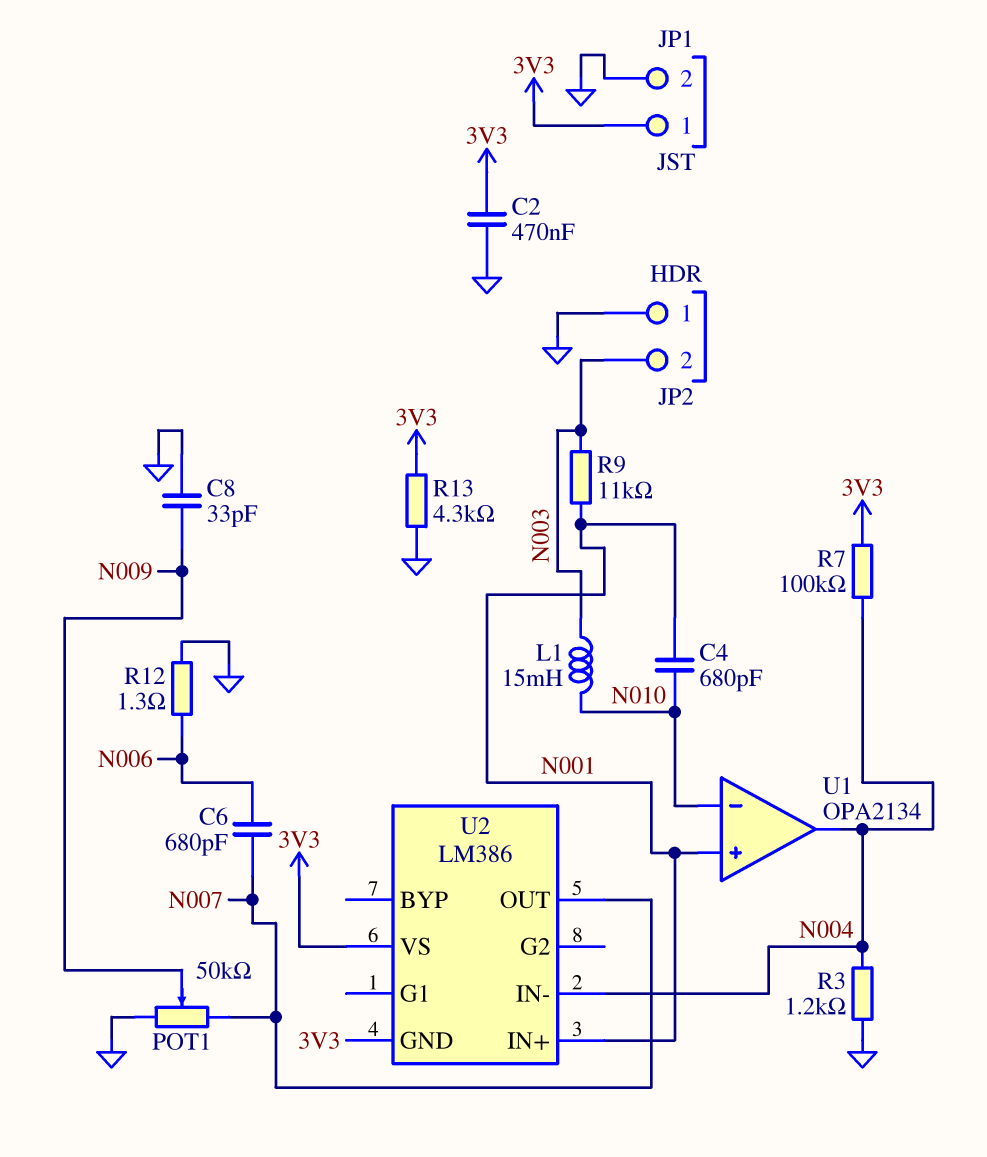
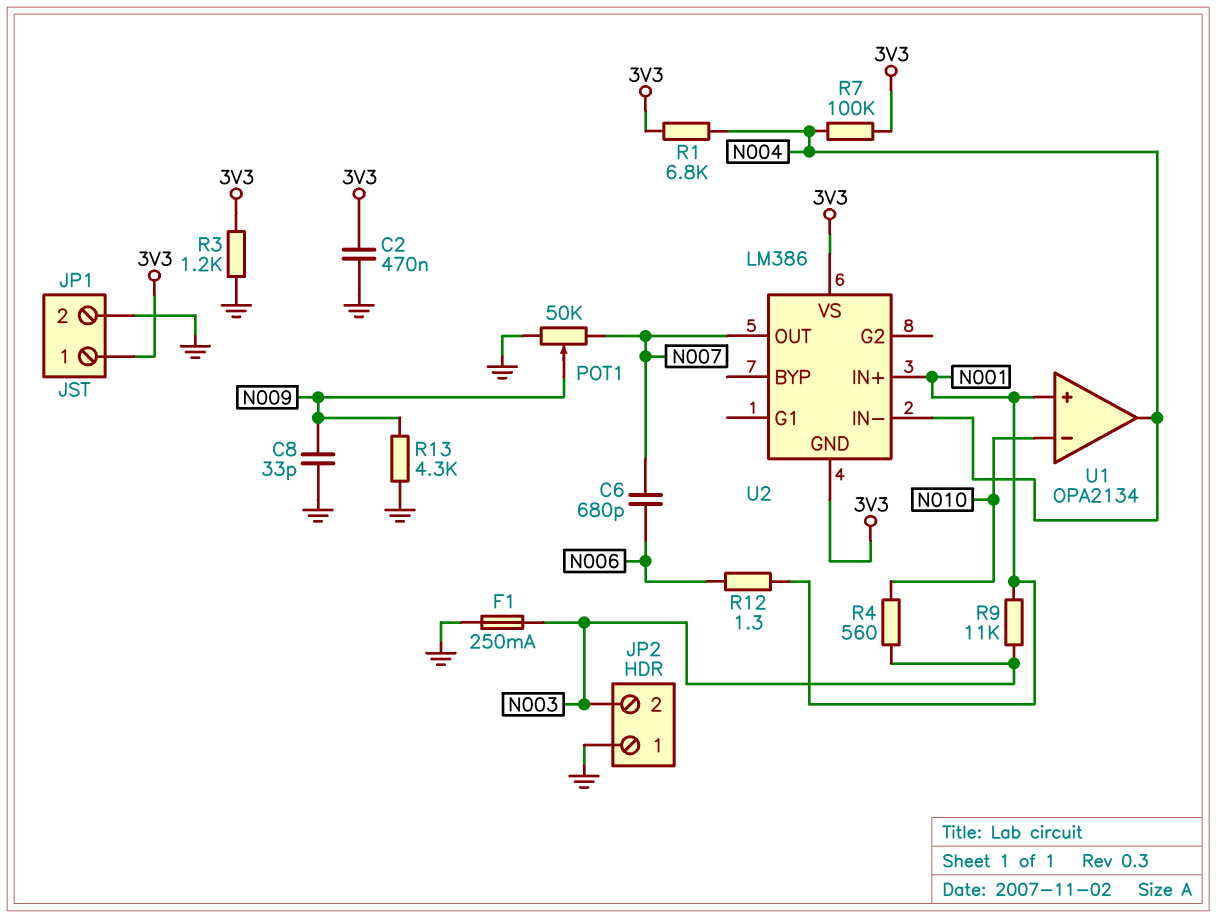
C4: 680pF (N001, N010) -> none
F1: none -> 250mA (GND, N003)
L1: 15mH (N003, N010) -> none
R1: none -> 6.8k (3V3, N004)
R3: 1.2k (GND, N004) -> 1.2k (3V3, GND)
R4: none -> 560 (N003, N010)
R12: 1.3 (GND, N006) -> 1.3 (N001, N006)
R13: 4.3k (3V3, GND) -> 4.3k (GND, N009)

